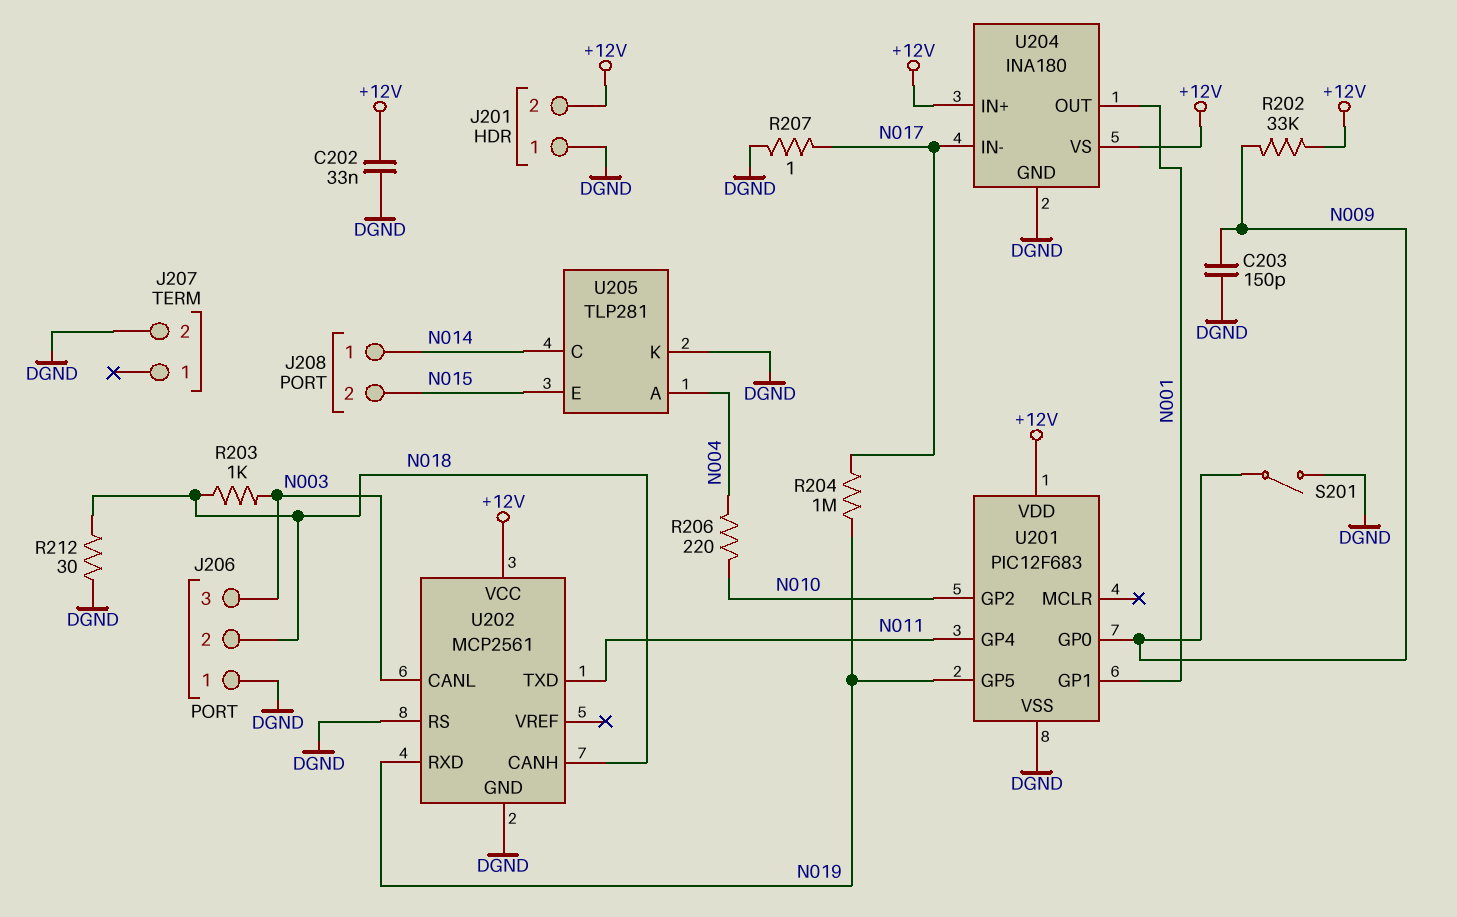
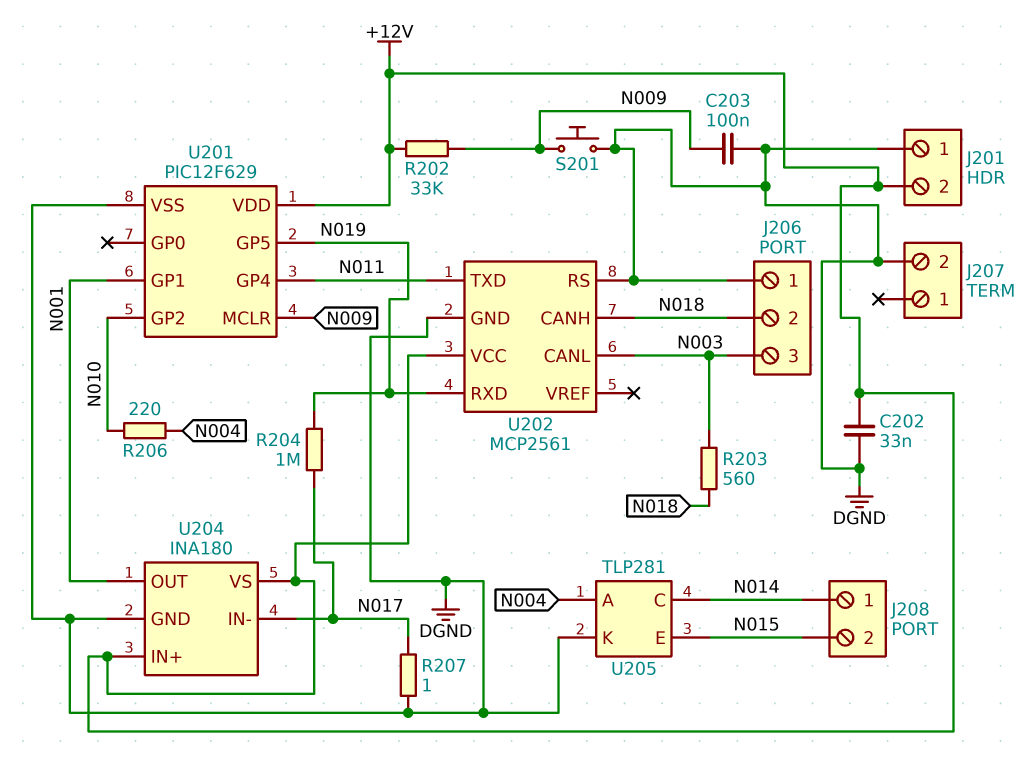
C203: 150pF (DGND, N009) -> 100nF (DGND, N009)
R203: 1k (N003, N018) -> 560 (N003, N018)
R212: 30 (DGND, N018) -> none
S201: switch (DGND, N009) -> button (DGND, N009)
U201: PIC12F683 -> PIC12F629
U201 pin GP0: N009 -> none
U201 pin MCLR: none -> N009

